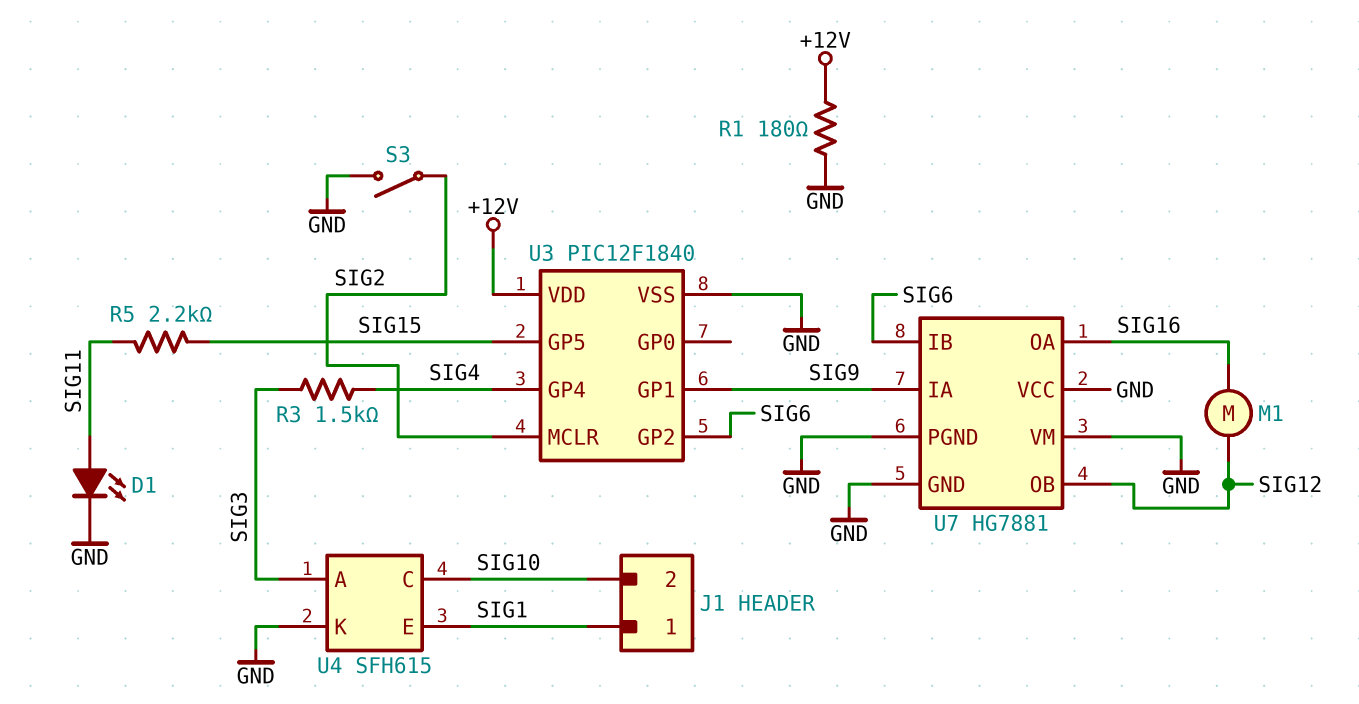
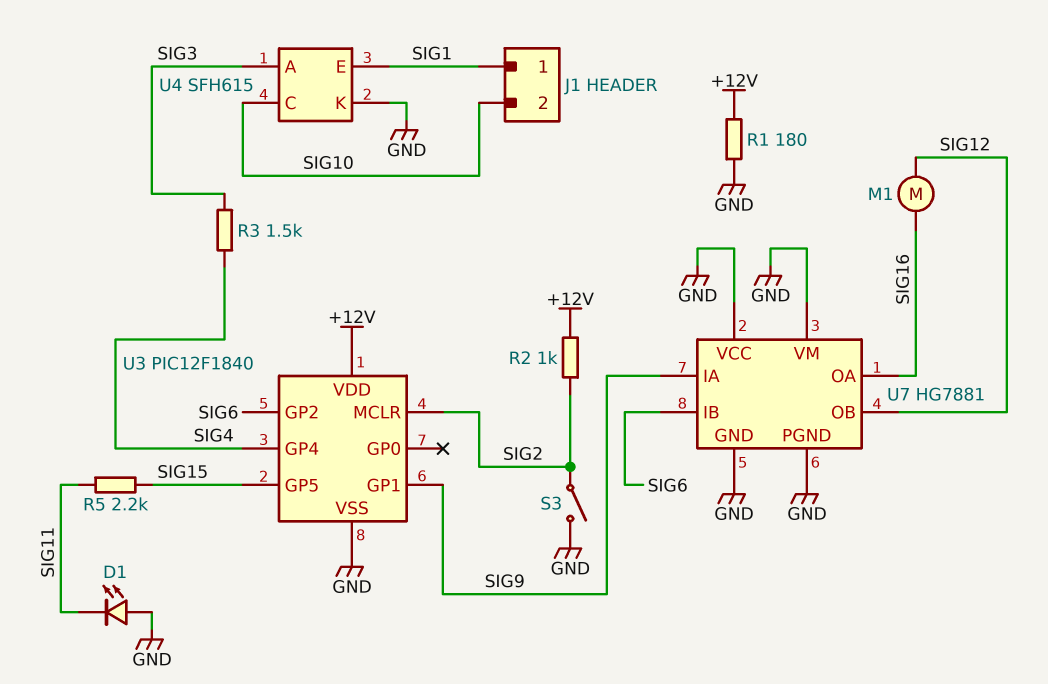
D1: LED (A SIG11, K GND) -> LED (A GND, K SIG11)
R2: none -> 1k (+12V, SIG2)

